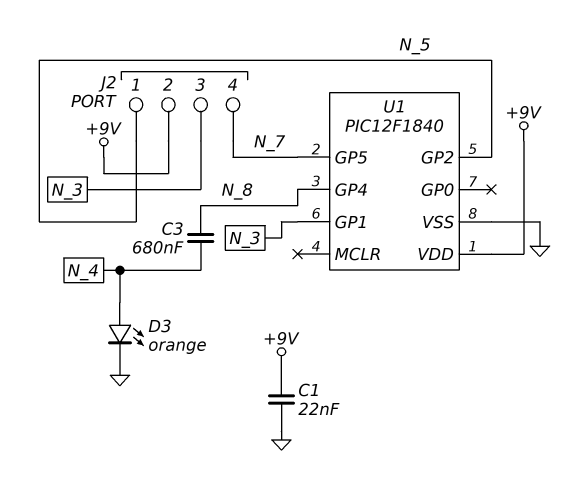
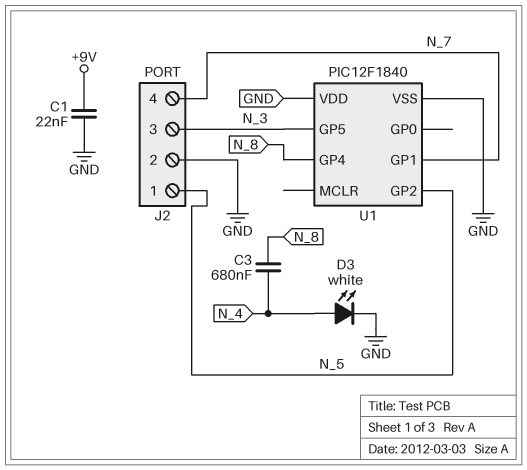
D3: LED orange (A N_4, K GND) -> LED white (A N_4, K GND)
J2 pin 2: +9V -> GND
U1 pin GP1: N_3 -> N_7
U1 pin GP5: N_7 -> N_3
U1 pin VDD: +9V -> GND

